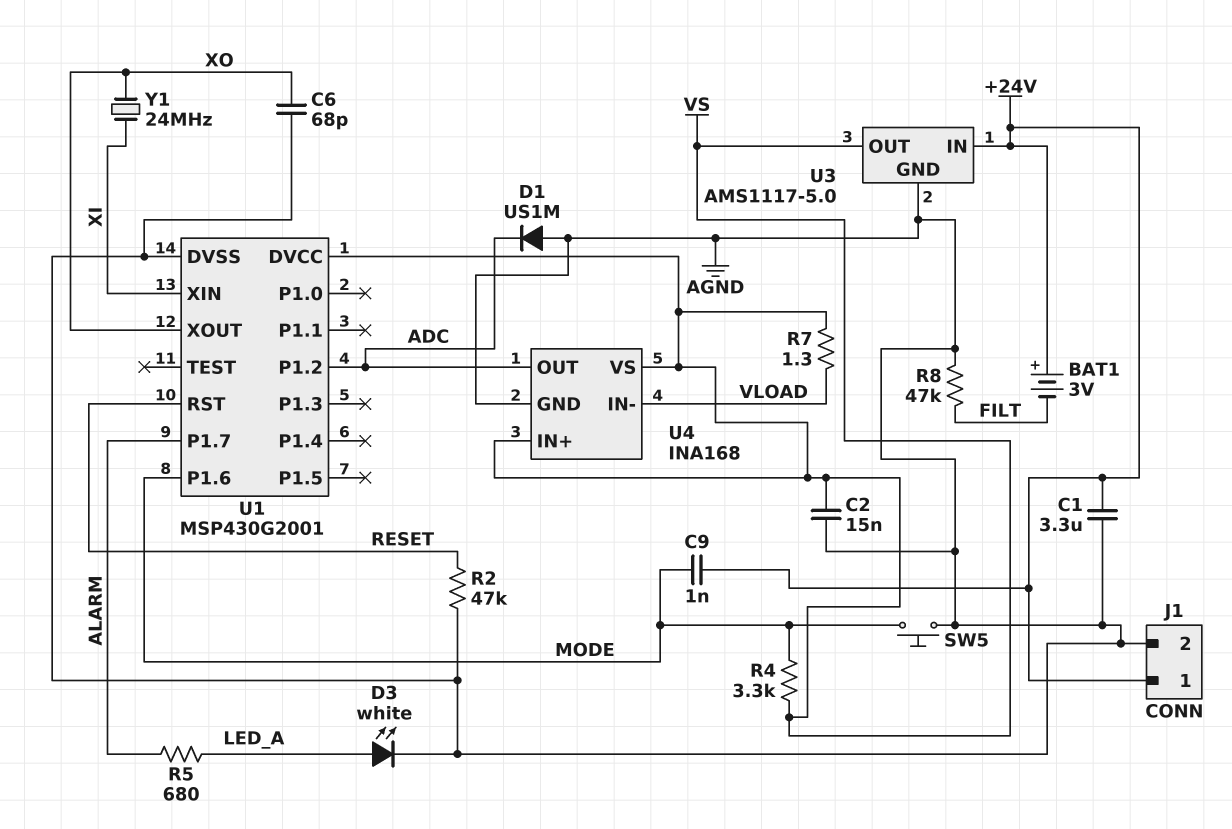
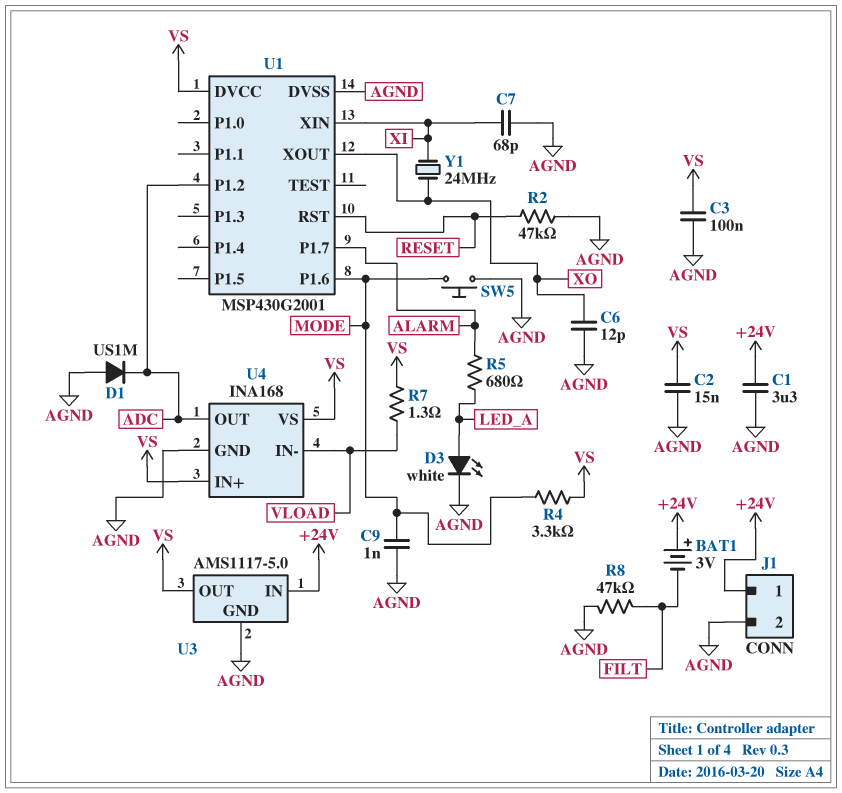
C3: none -> 100nF (AGND, VS)
C6: 68pF (AGND, XO) -> 12pF (AGND, XO)
C7: none -> 68pF (AGND, XI)
C9: 1nF (+24V, MODE) -> 1nF (AGND, MODE)

